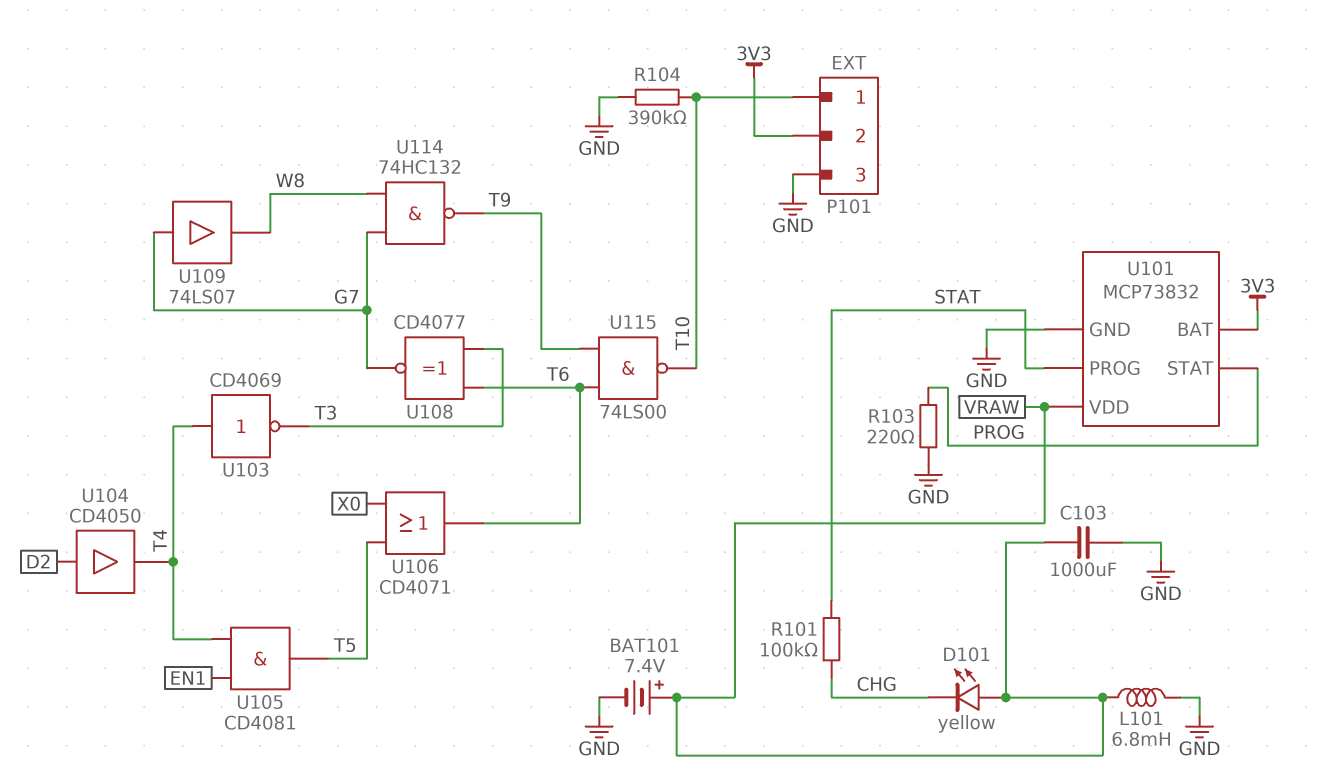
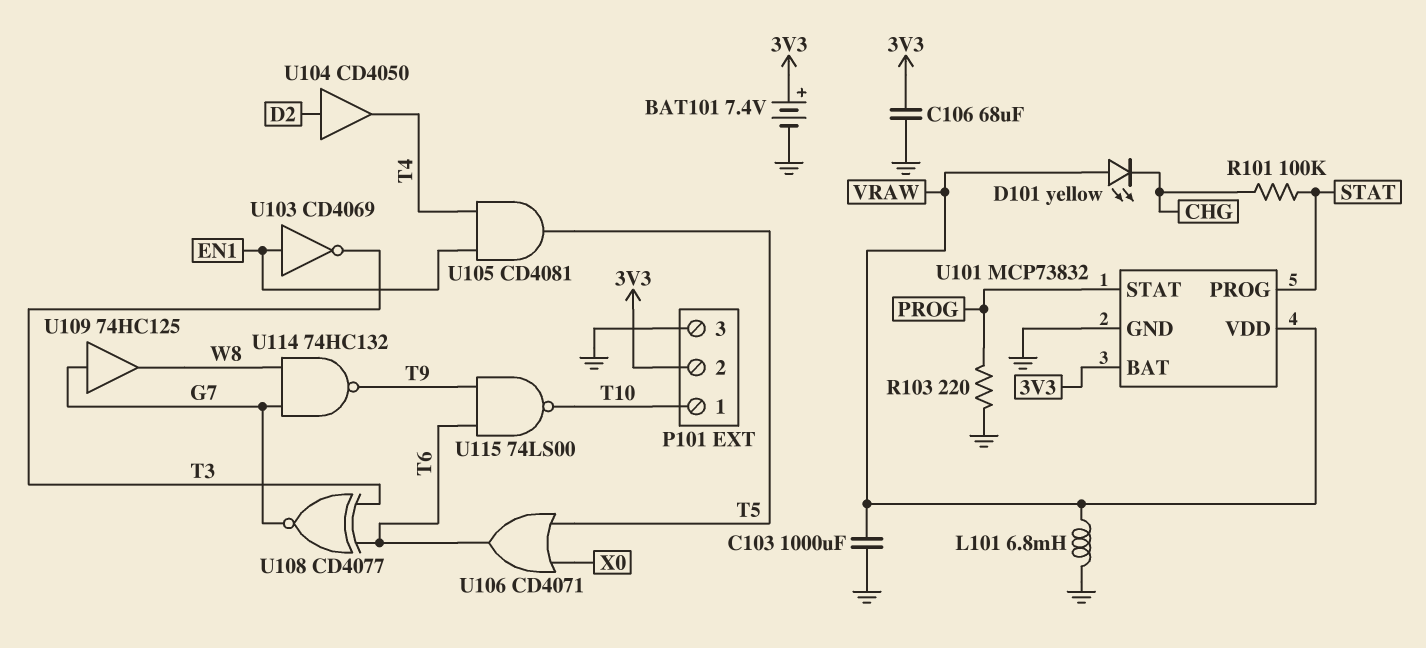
BAT101: 7.4V (plus VRAW, minus GND) -> 7.4V (plus 3V3, minus GND)
C106: none -> 68uF (3V3, GND)
R104: 390k (GND, T10) -> none
U103: NOT CD4069 (in T4, out T3) -> NOT CD4069 (in EN1, out T3)
U109: buffer 74LS07 (in G7, out W8) -> buffer 74HC125 (in G7, out W8)

